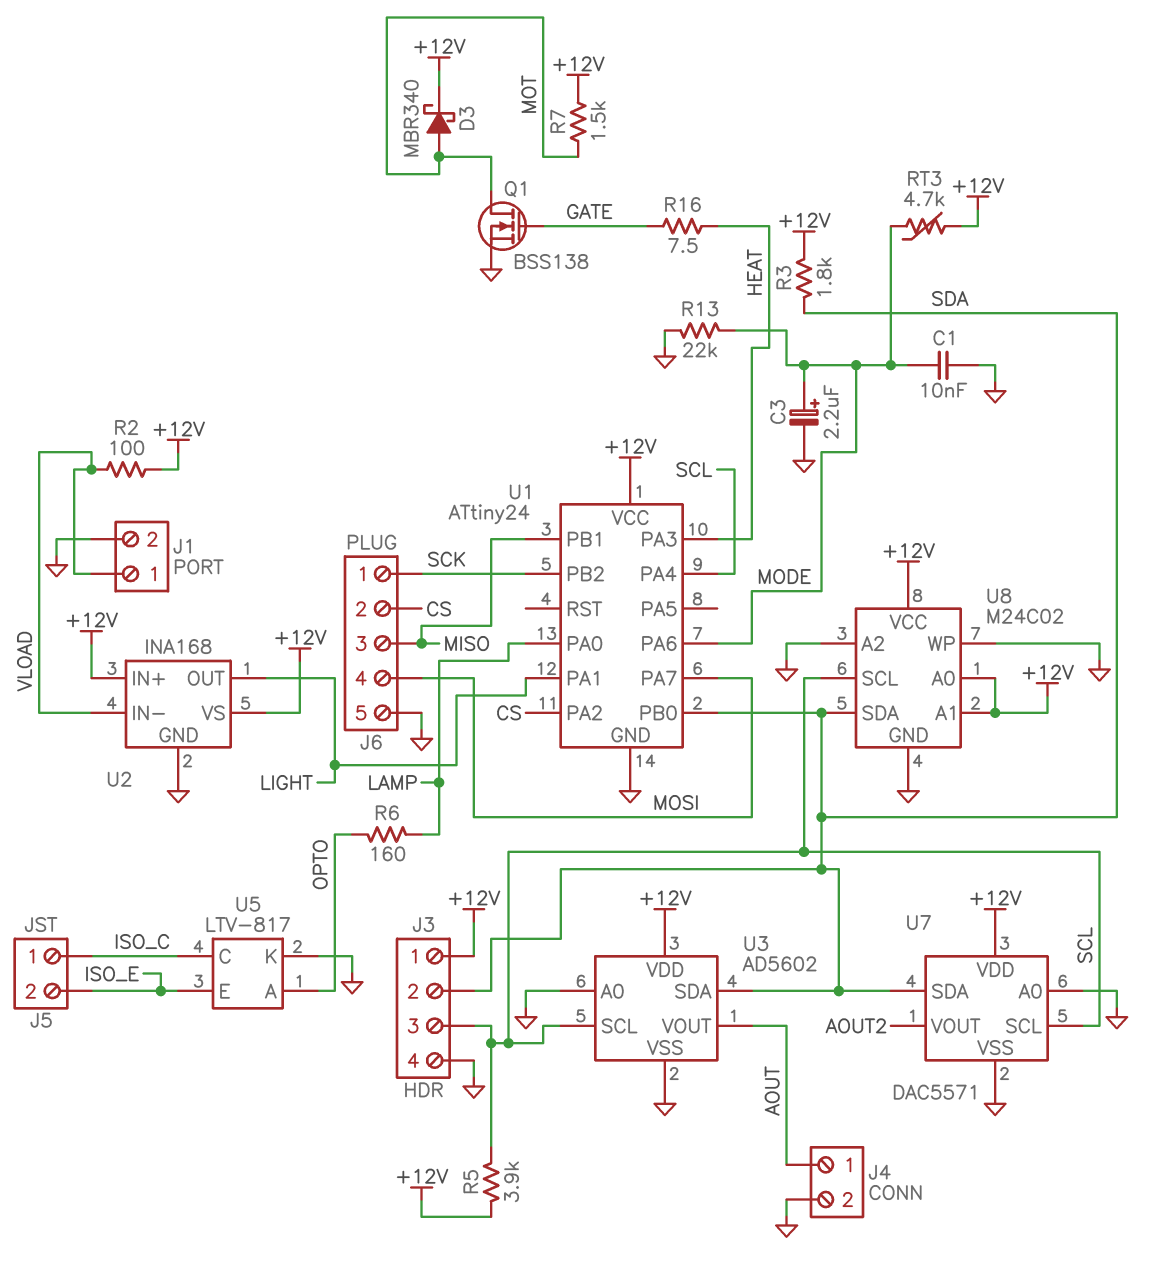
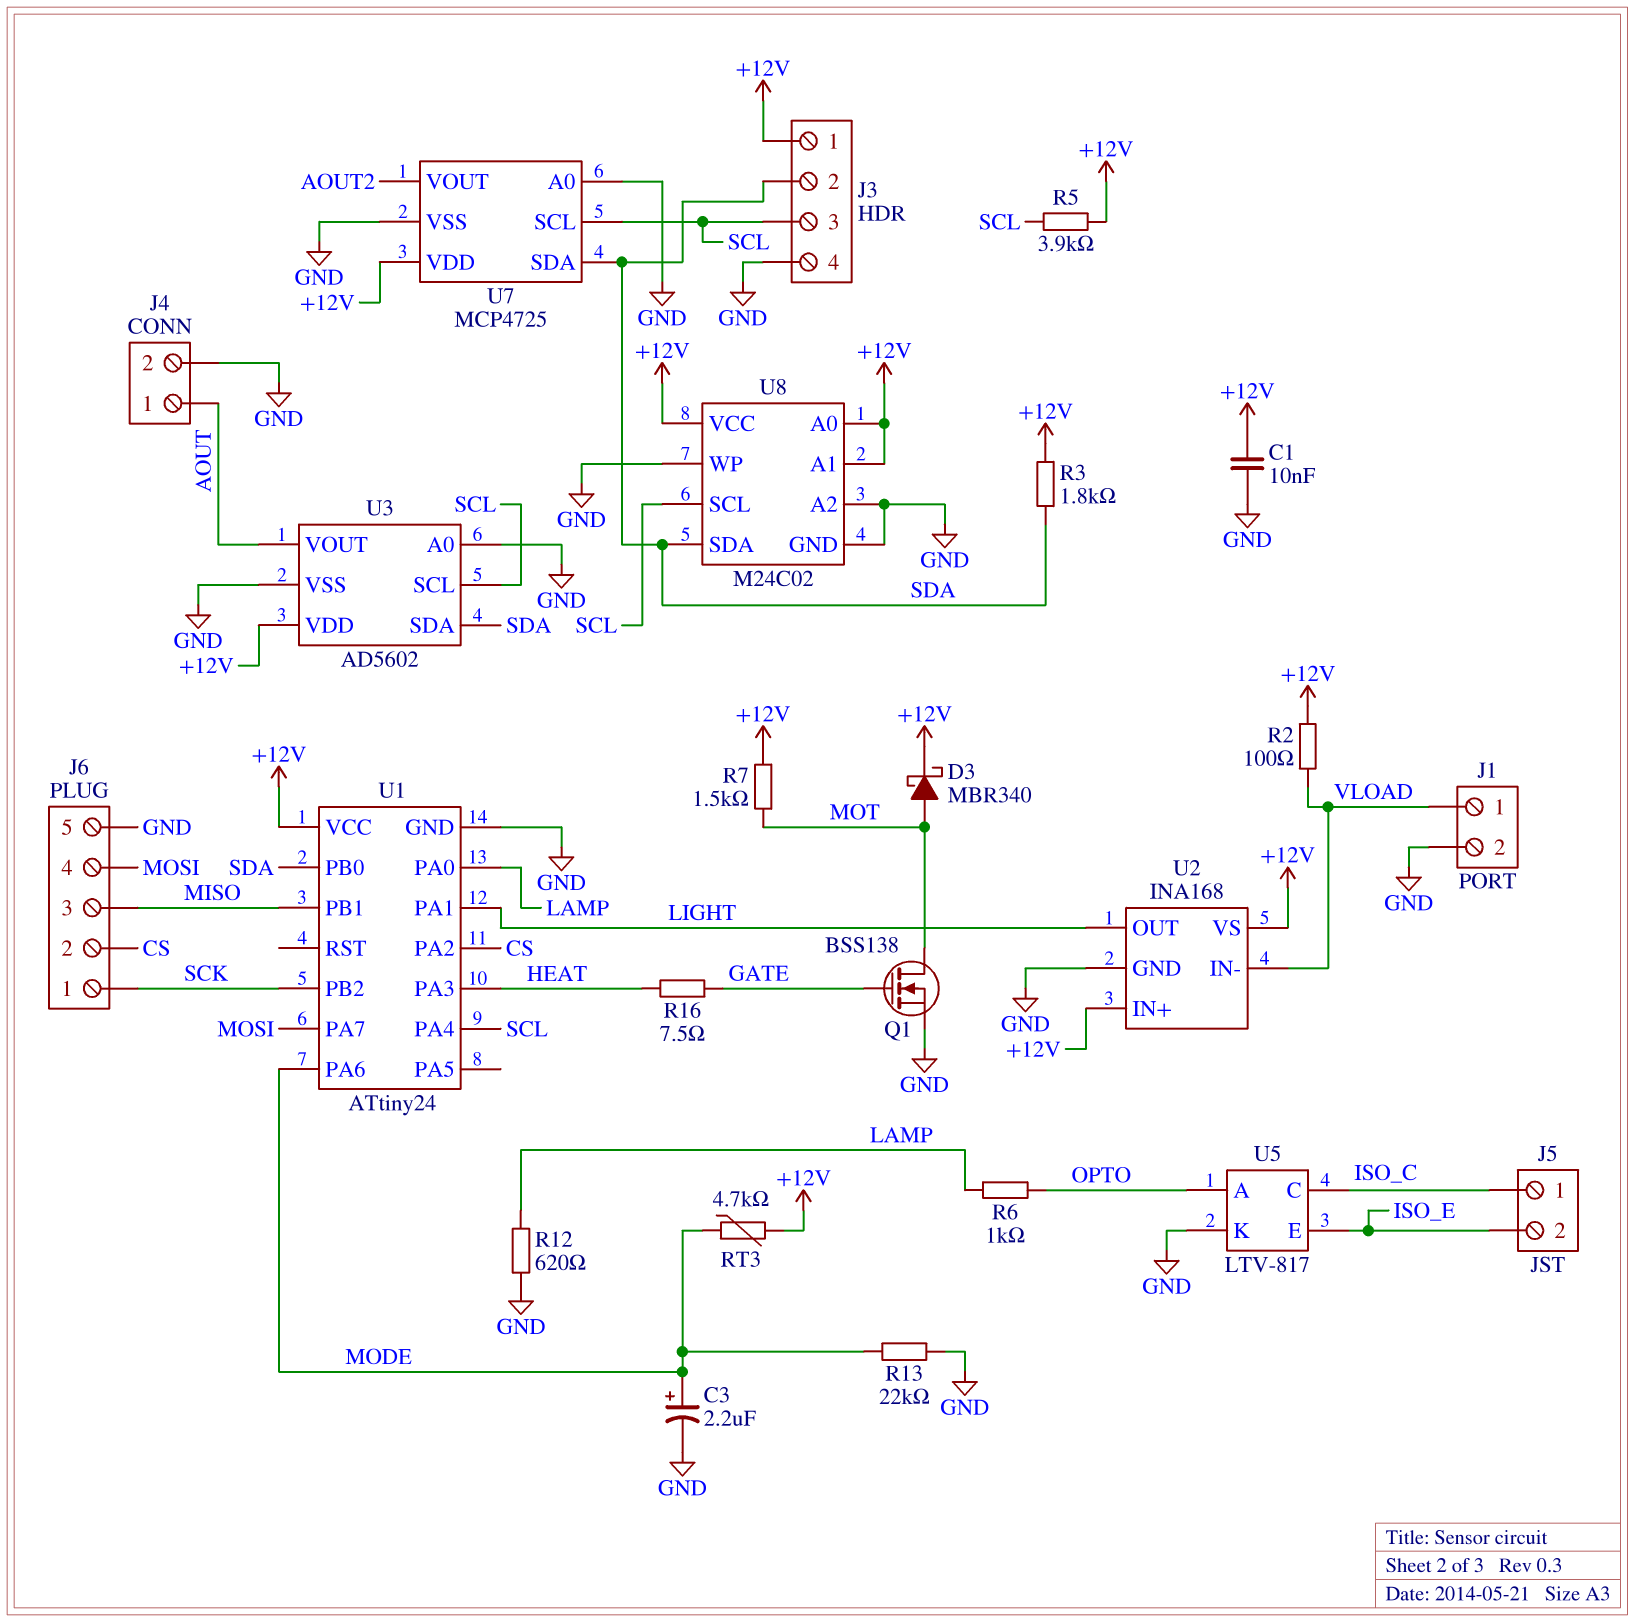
C1: 10nF (GND, MODE) -> 10nF (+12V, GND)
R6: 160 (LAMP, OPTO) -> 1k (LAMP, OPTO)
R12: none -> 620 (GND, LAMP)
U7: DAC5571 -> MCP4725

